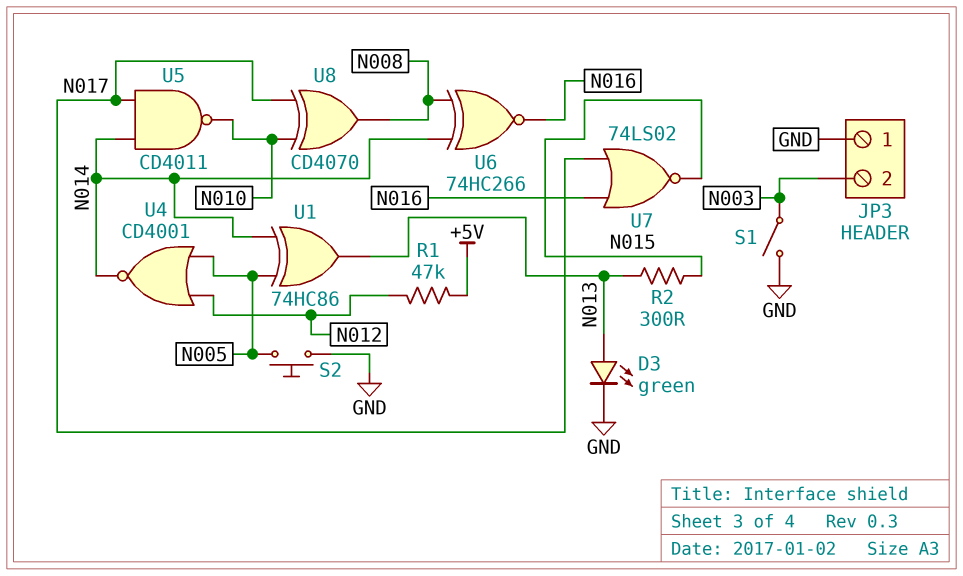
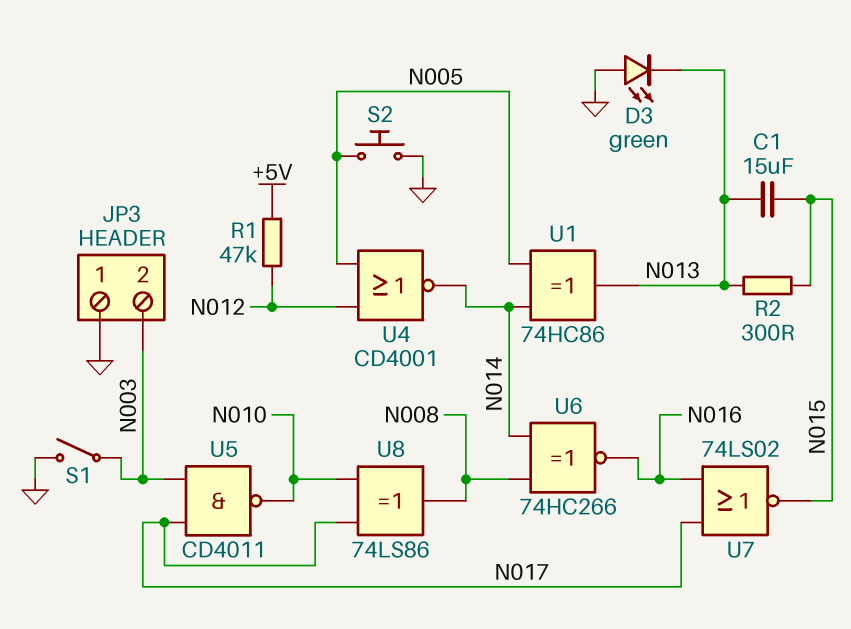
C1: none -> 15uF (N013, N015)
D3: LED green (A N013, K GND) -> LED green (A GND, K N013)
U5: NAND CD4011 (in N014, in N017, out N010) -> NAND CD4011 (in N003, in N017, out N010)
U8: XOR CD4070 (in N010, in N017, out N008) -> XOR 74LS86 (in N010, in N017, out N008)

